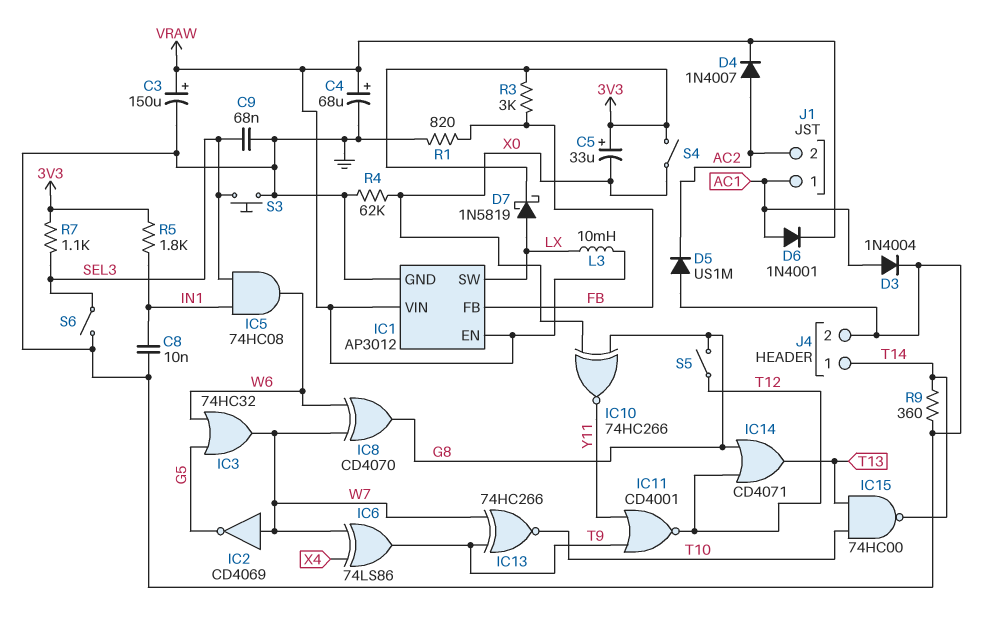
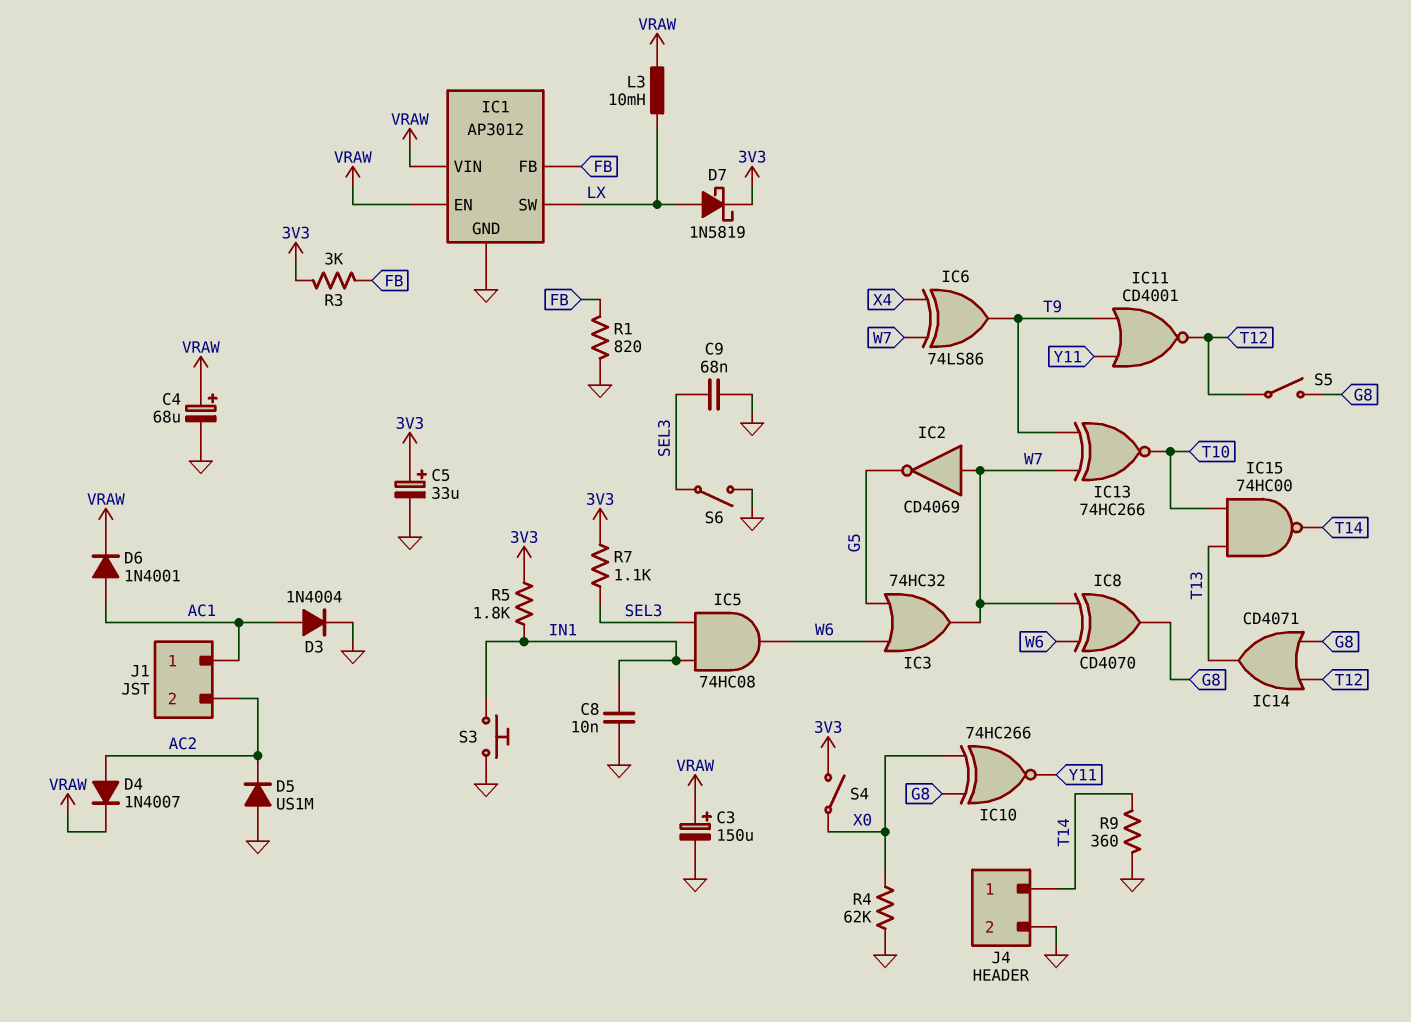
C5: 33uF (plus 3V3, minus X0) -> 33uF (plus 3V3, minus GND)
S3: button (GND, SEL3) -> button (GND, IN1)

